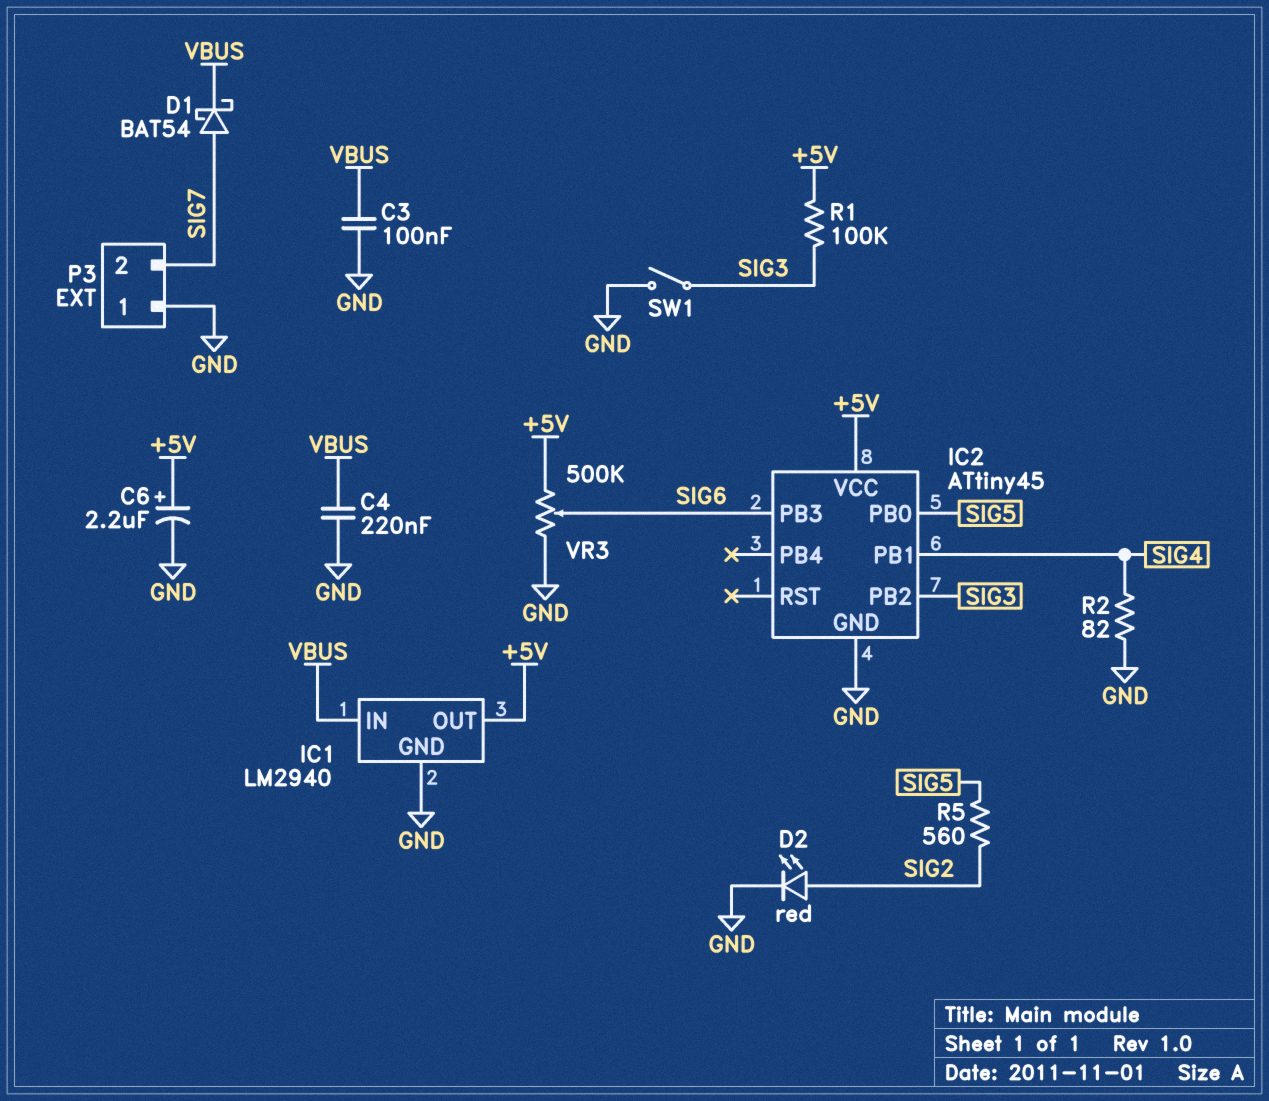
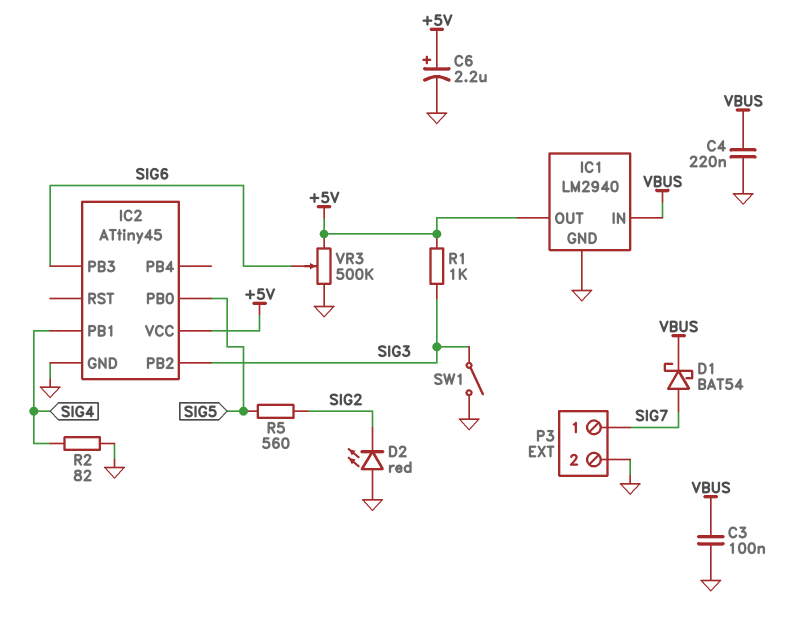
D2: LED red (A SIG2, K GND) -> LED red (A GND, K SIG2)
P3 pin 1: GND -> SIG7
P3 pin 2: SIG7 -> GND
R1: 100k (+5V, SIG3) -> 1k (+5V, SIG3)

